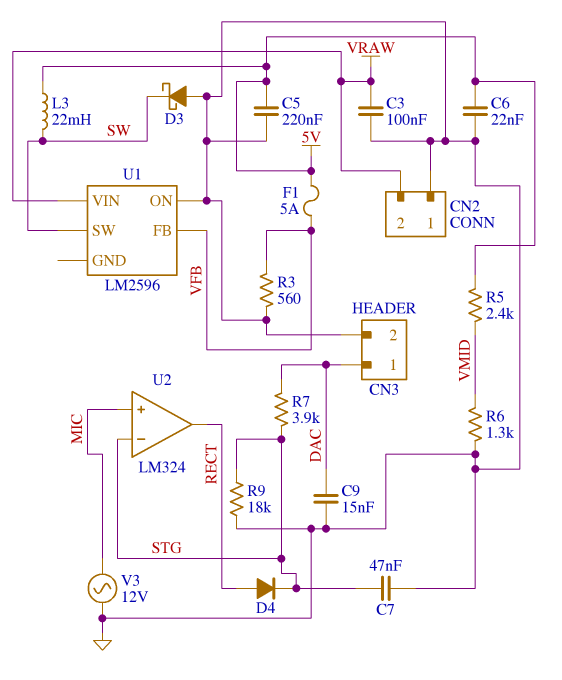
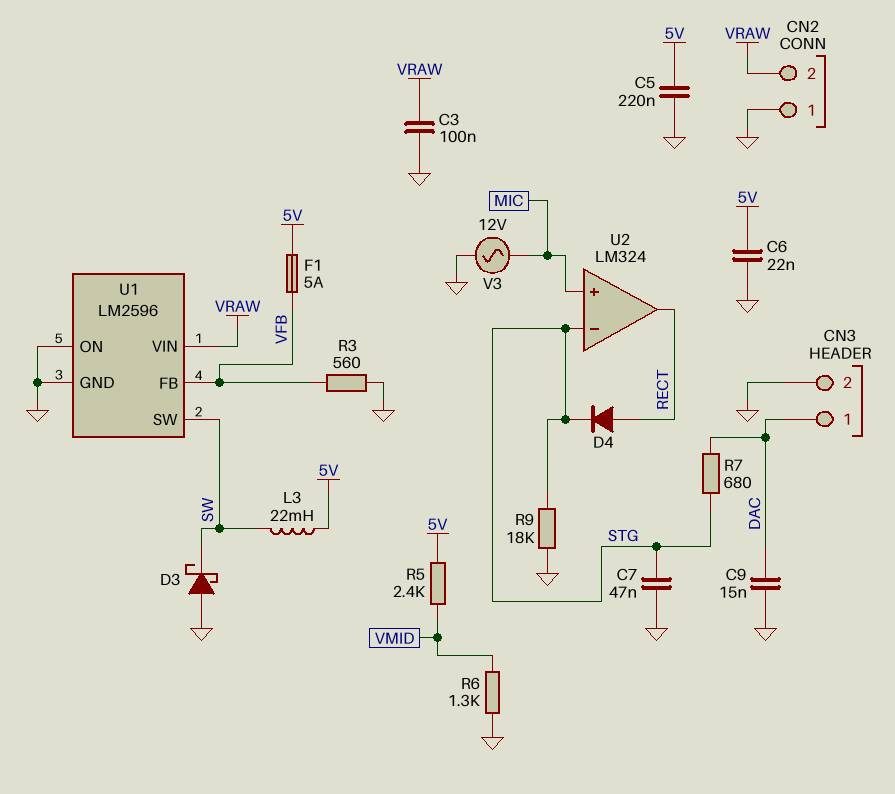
R7: 3.9k (DAC, STG) -> 680 (DAC, STG)
U1 pin GND: none -> GND

